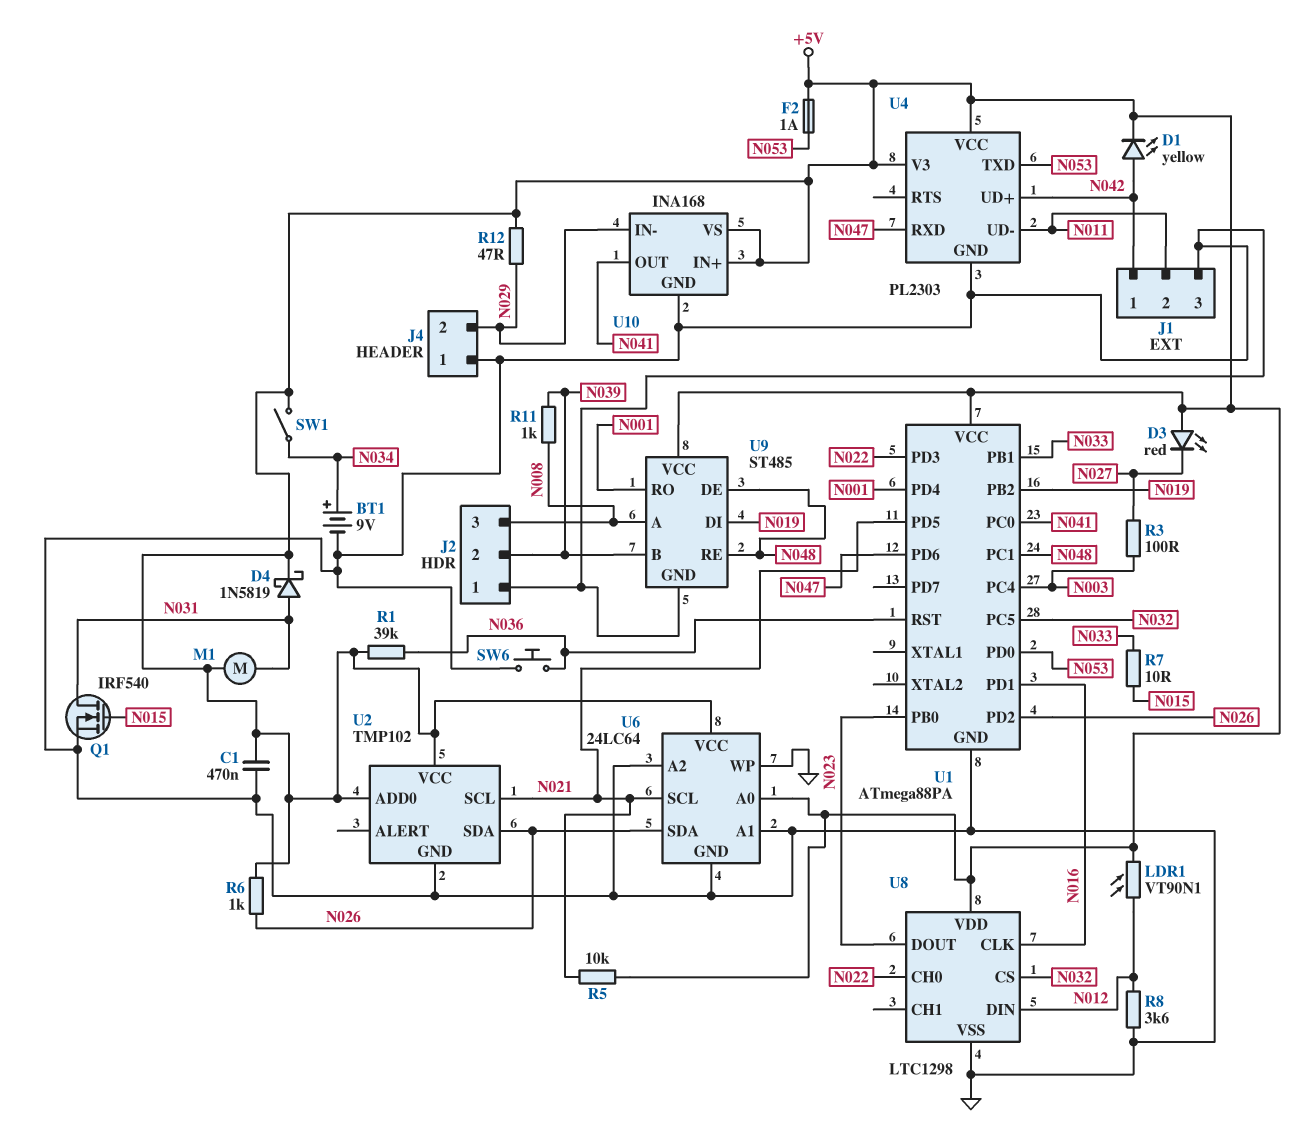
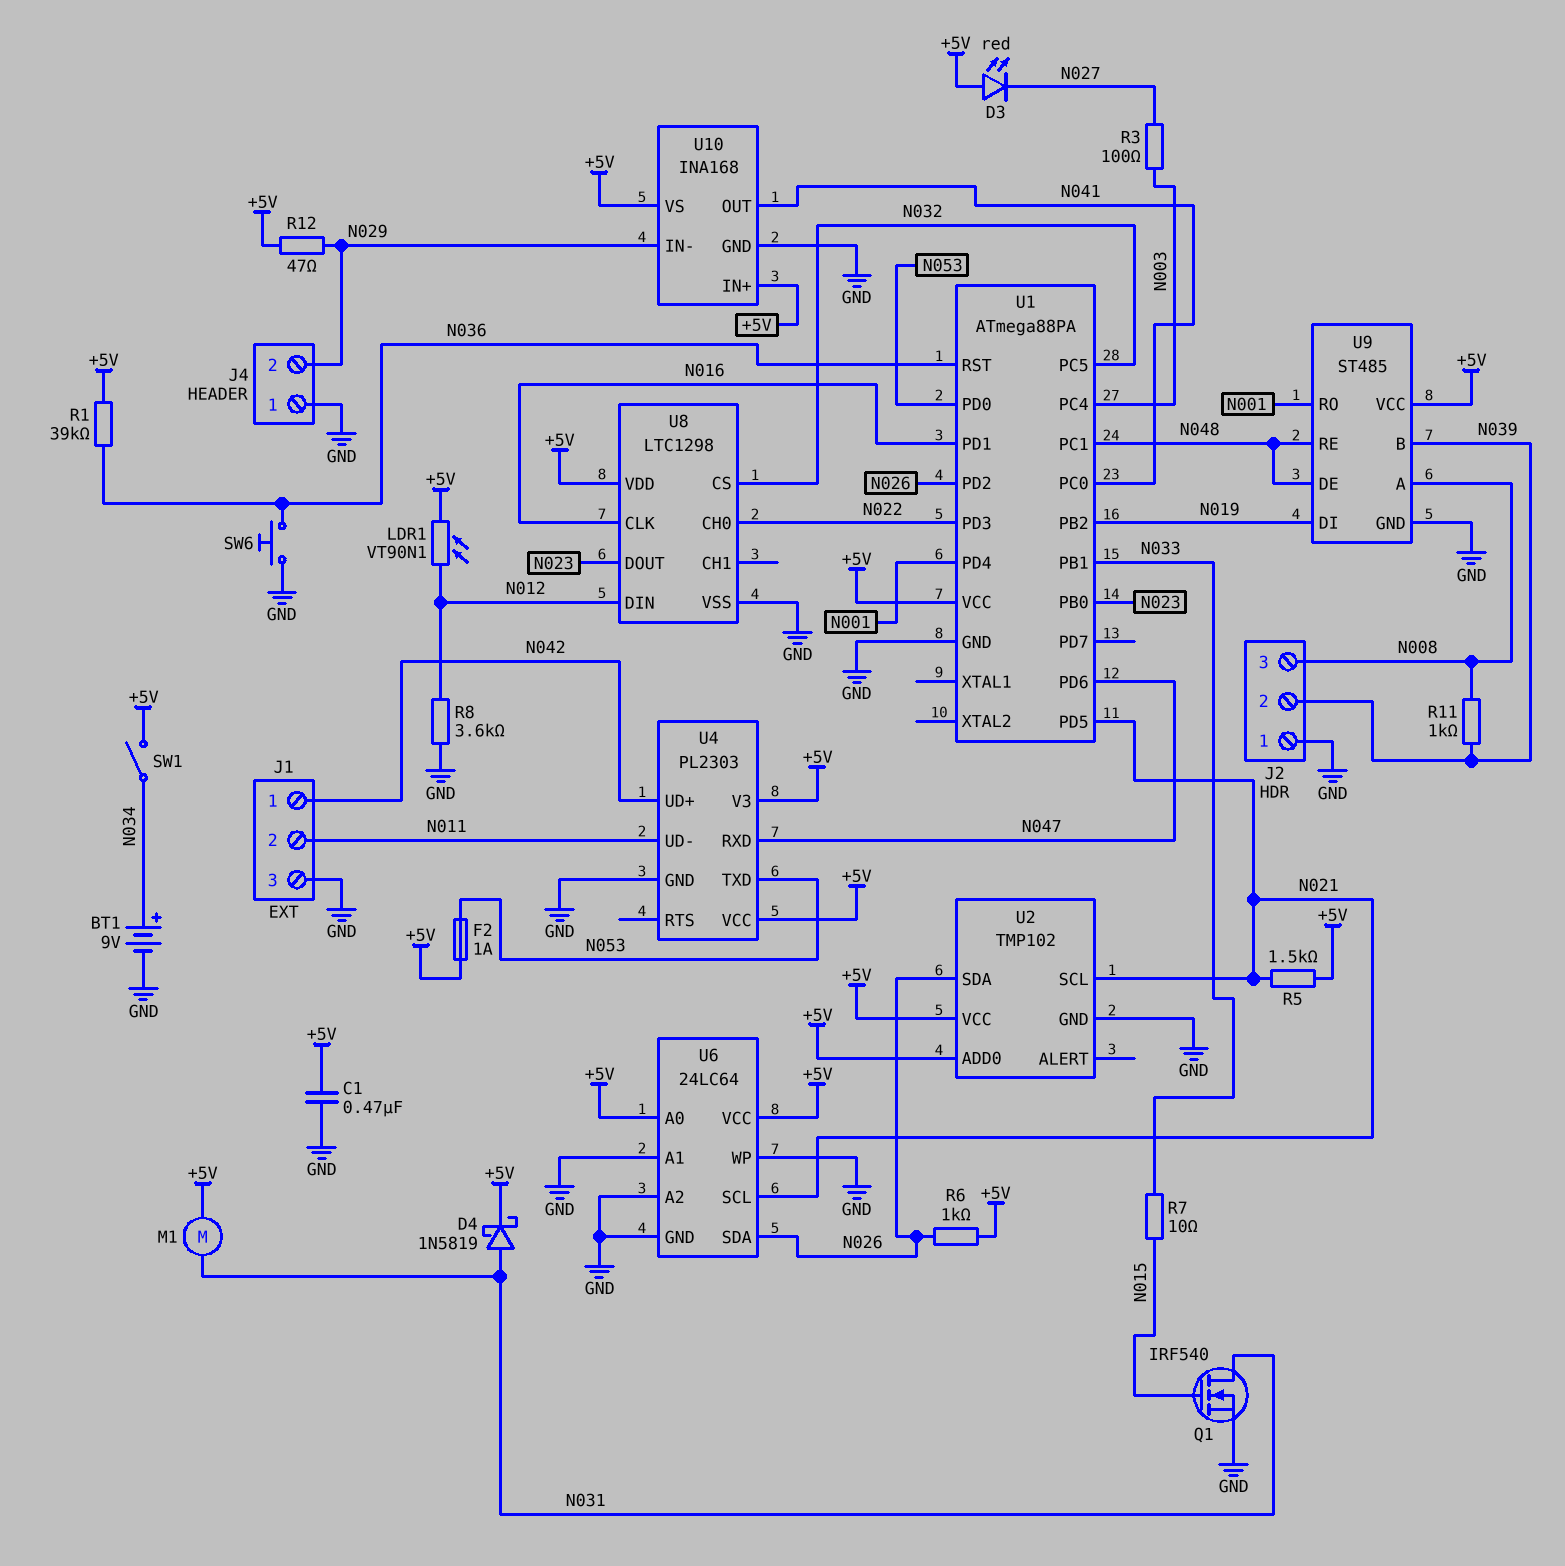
D1: LED yellow (A N042, K +5V) -> none
R5: 10k (+5V, N021) -> 1.5k (+5V, N021)

